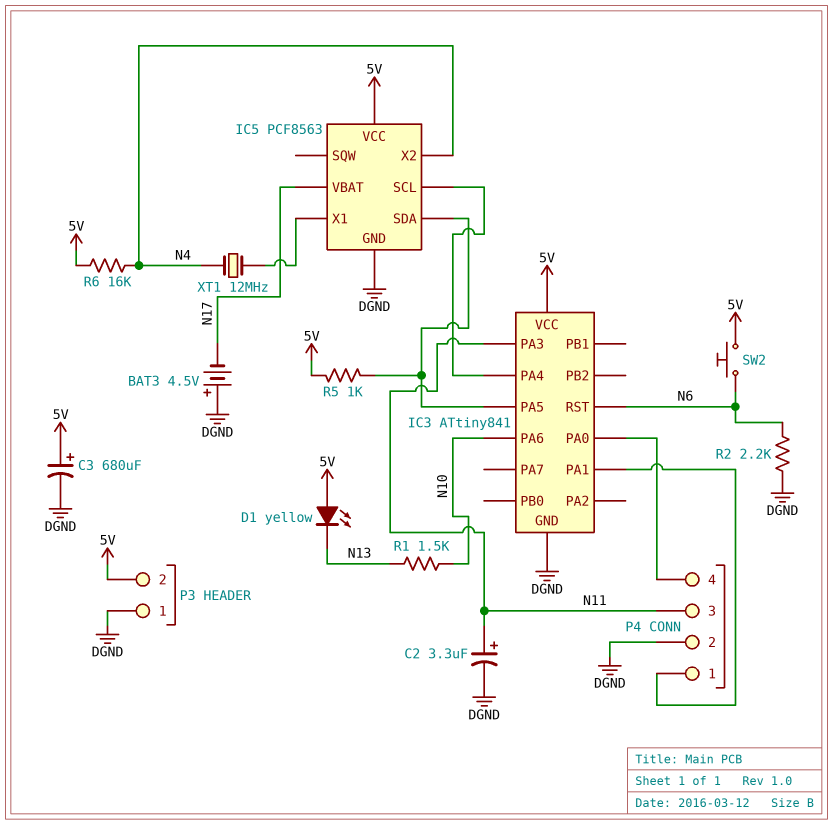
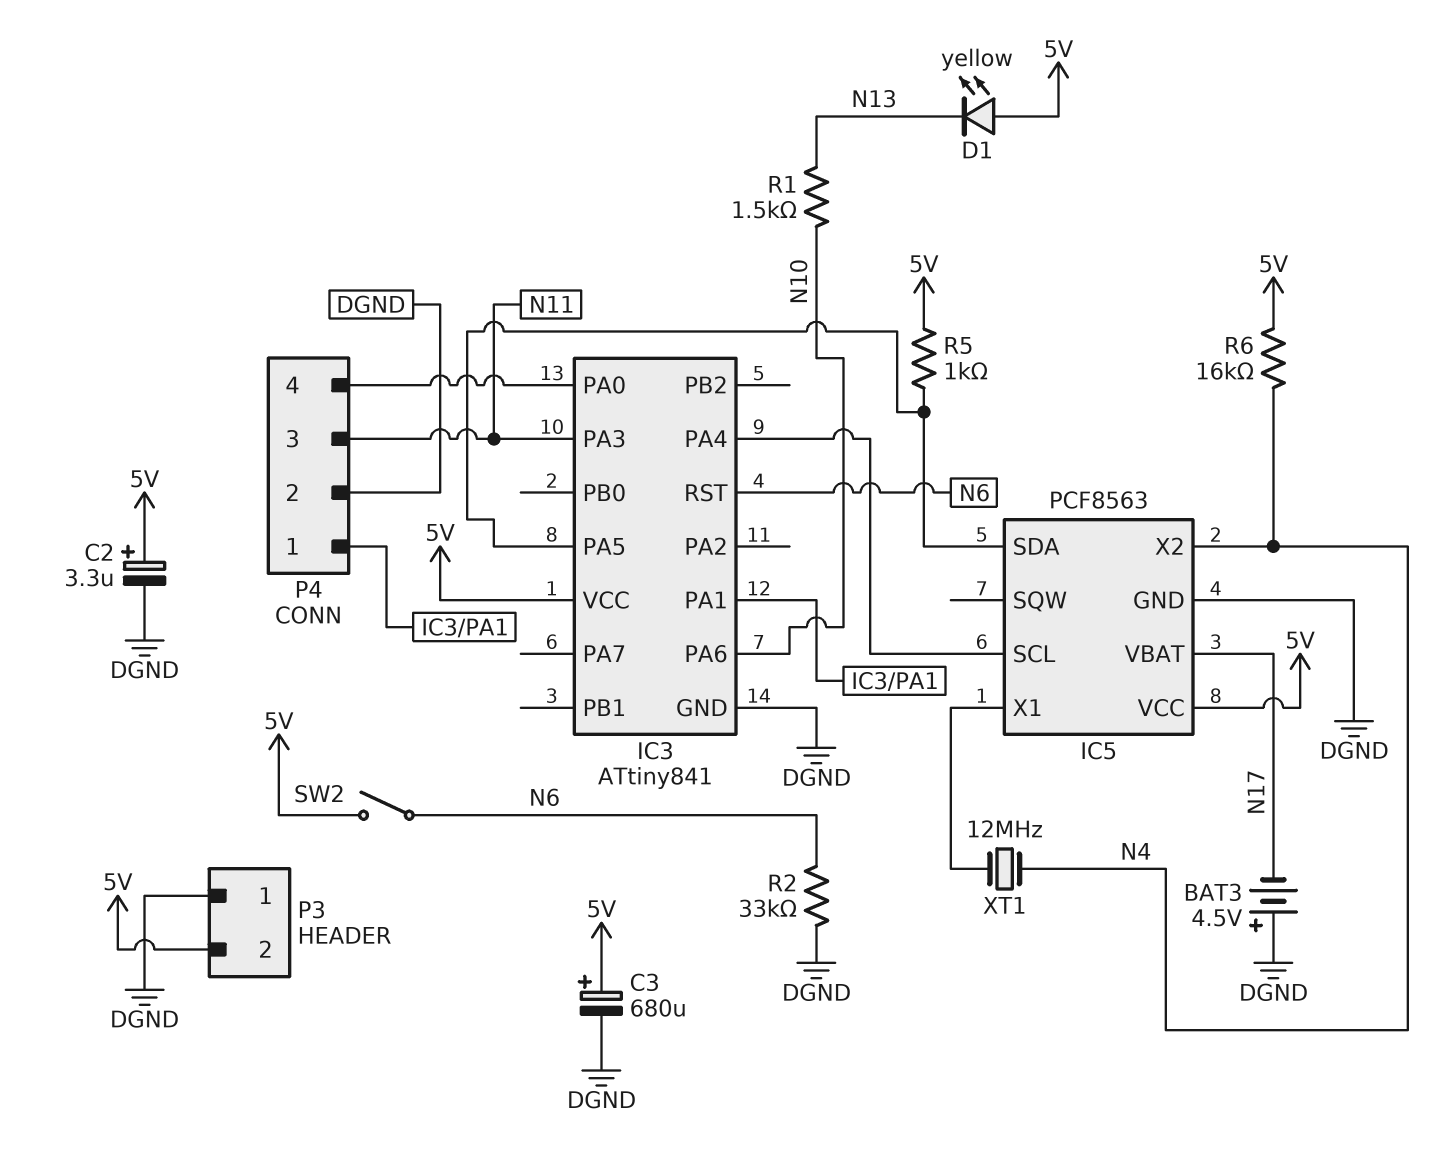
C2: 3.3uF (plus N11, minus DGND) -> 3.3uF (plus 5V, minus DGND)
R2: 2.2k (DGND, N6) -> 33k (DGND, N6)
SW2: button (5V, N6) -> switch (5V, N6)

